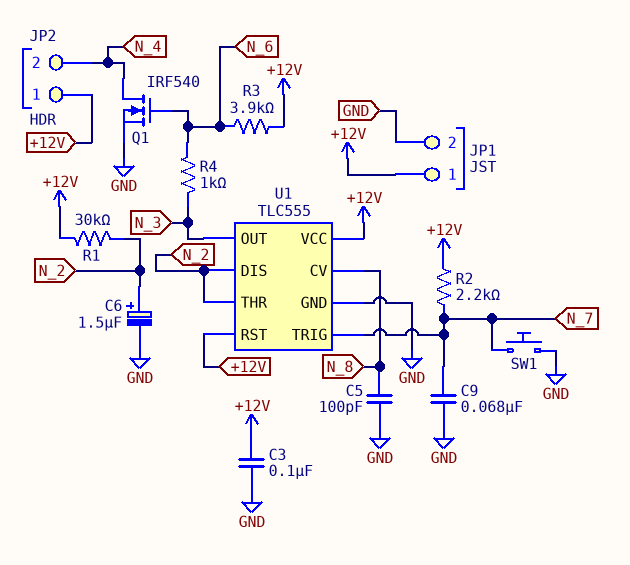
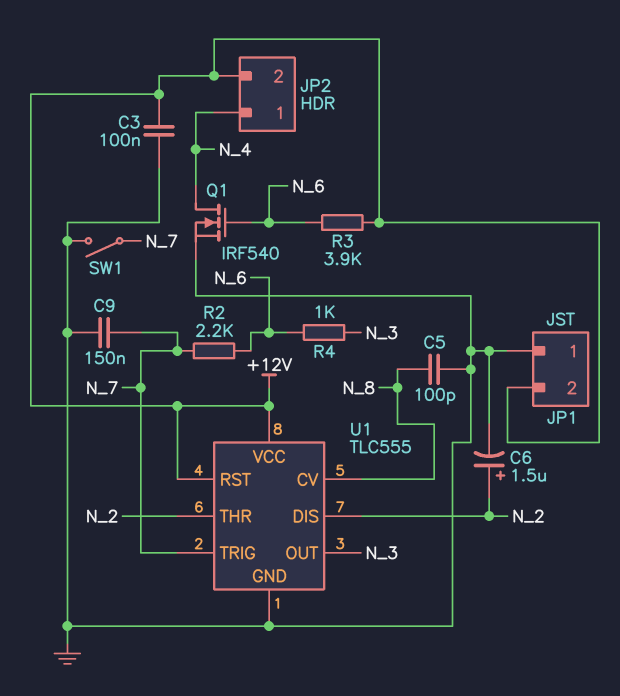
C9: 68nF (GND, N_7) -> 150nF (GND, N_7)
JP1 pin 1: +12V -> GND
JP1 pin 2: GND -> +12V
JP2 pin 1: +12V -> N_4
JP2 pin 2: N_4 -> +12V
R1: 30k (+12V, N_2) -> none
R2: 2.2k (+12V, N_7) -> 2.2k (N_6, N_7)
SW1: button (GND, N_7) -> switch (GND, N_7)

